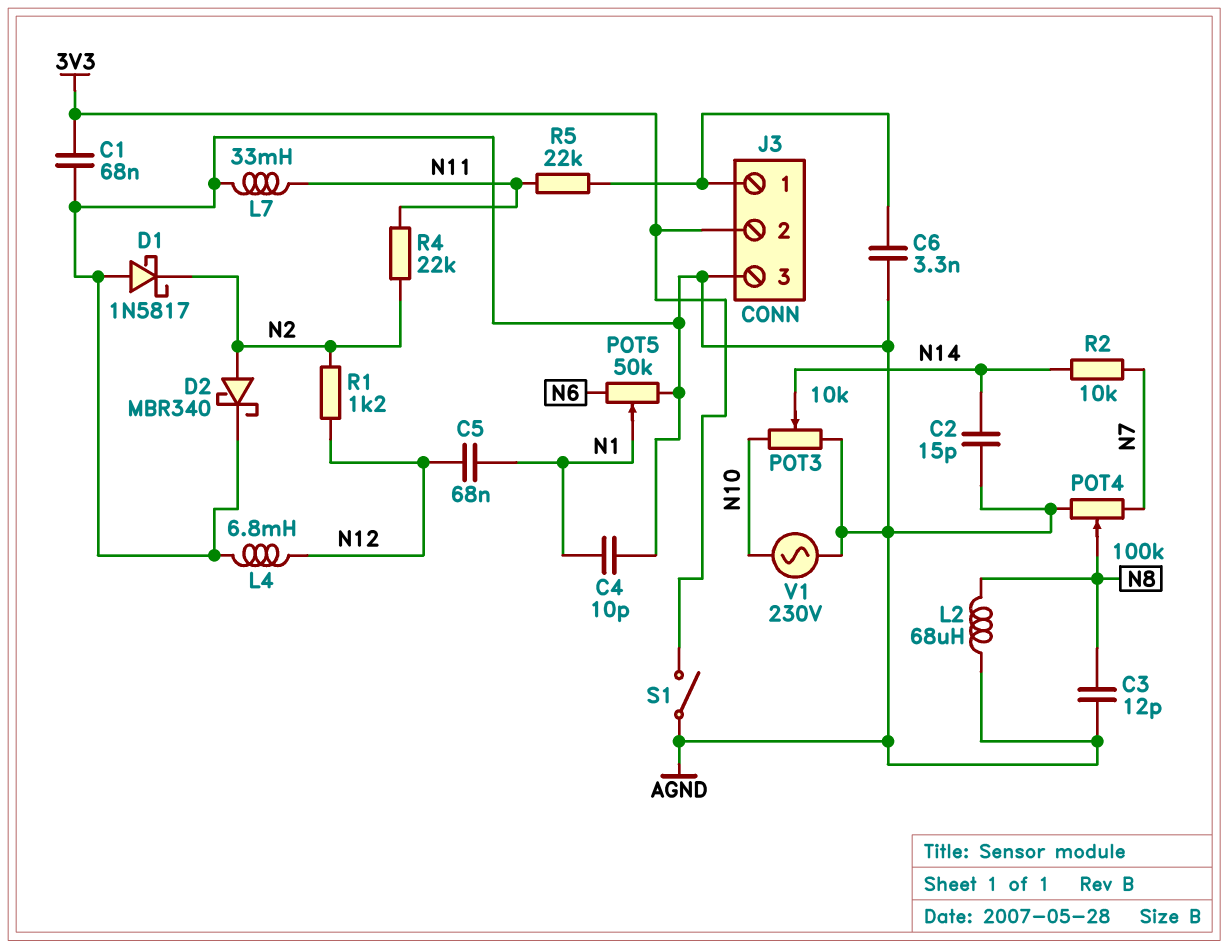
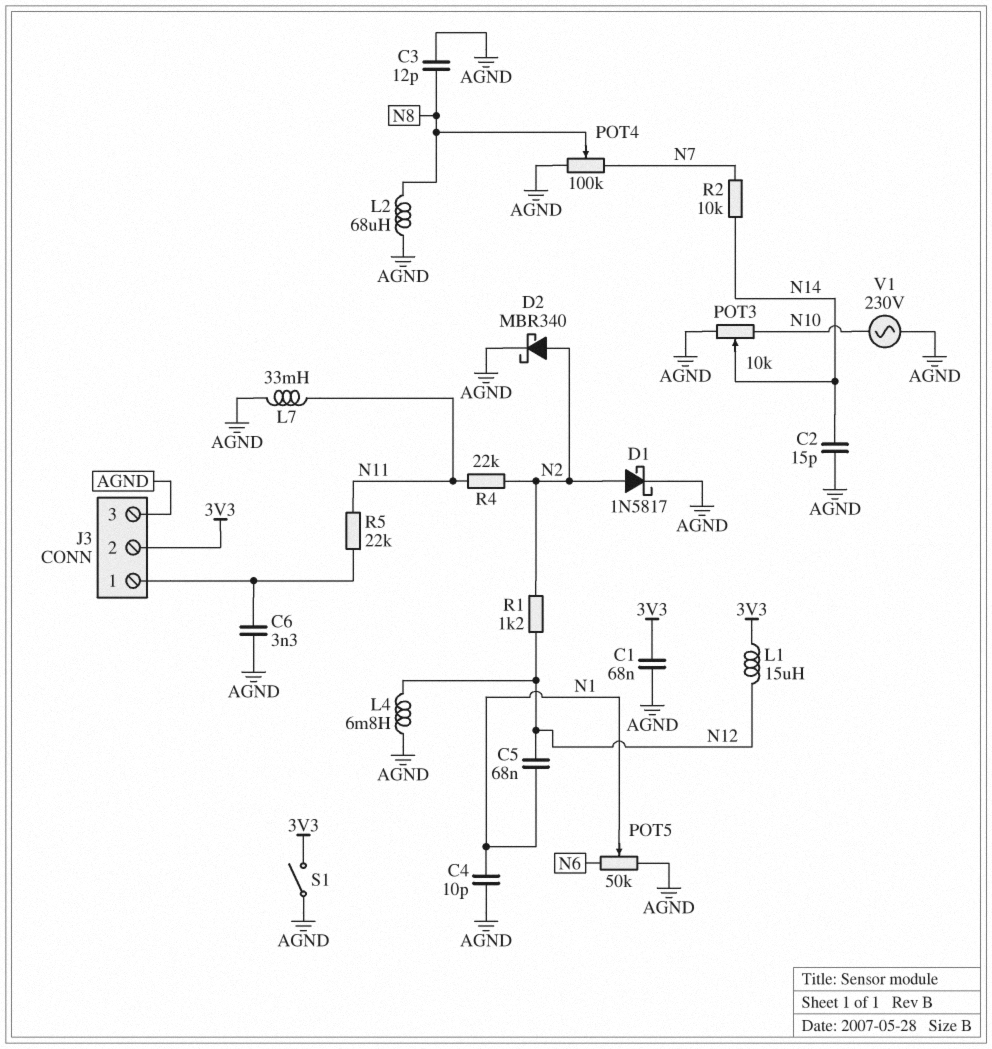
D1: schottky 1N5817 (A AGND, K N2) -> schottky 1N5817 (A N2, K AGND)
L1: none -> 15uH (3V3, N12)

